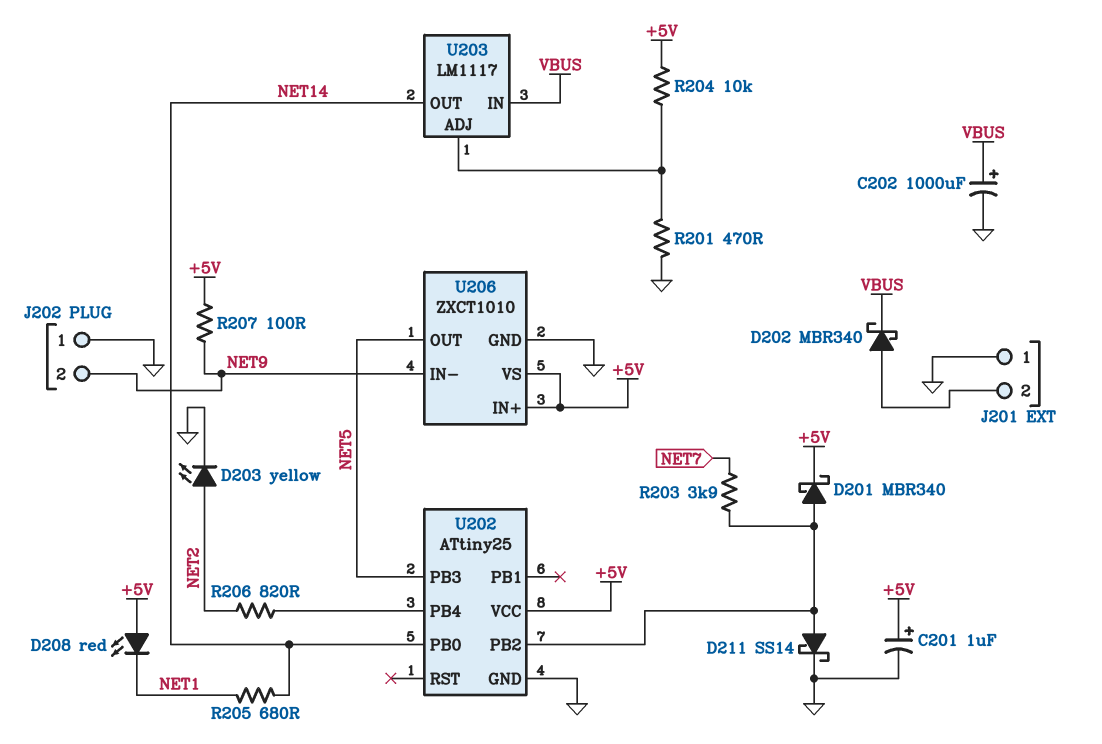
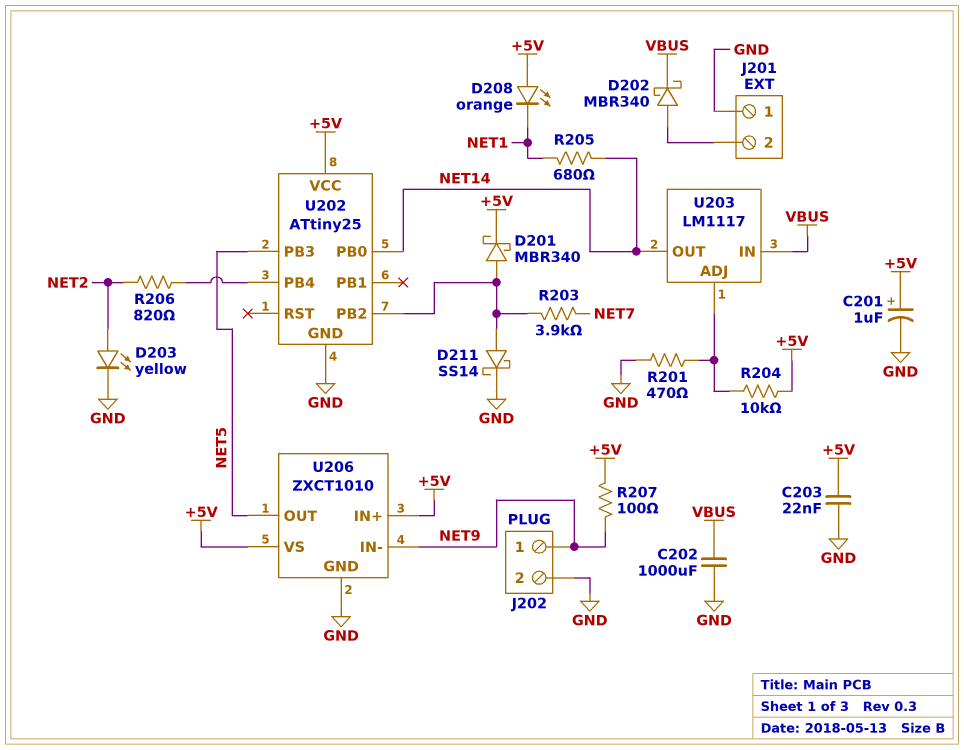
C202: 1000uF (plus VBUS, minus GND) -> 1000uF (GND, VBUS)
C203: none -> 22nF (+5V, GND)
D208: LED red (A +5V, K NET1) -> LED orange (A +5V, K NET1)
J202 pin 1: GND -> NET9
J202 pin 2: NET9 -> GND

